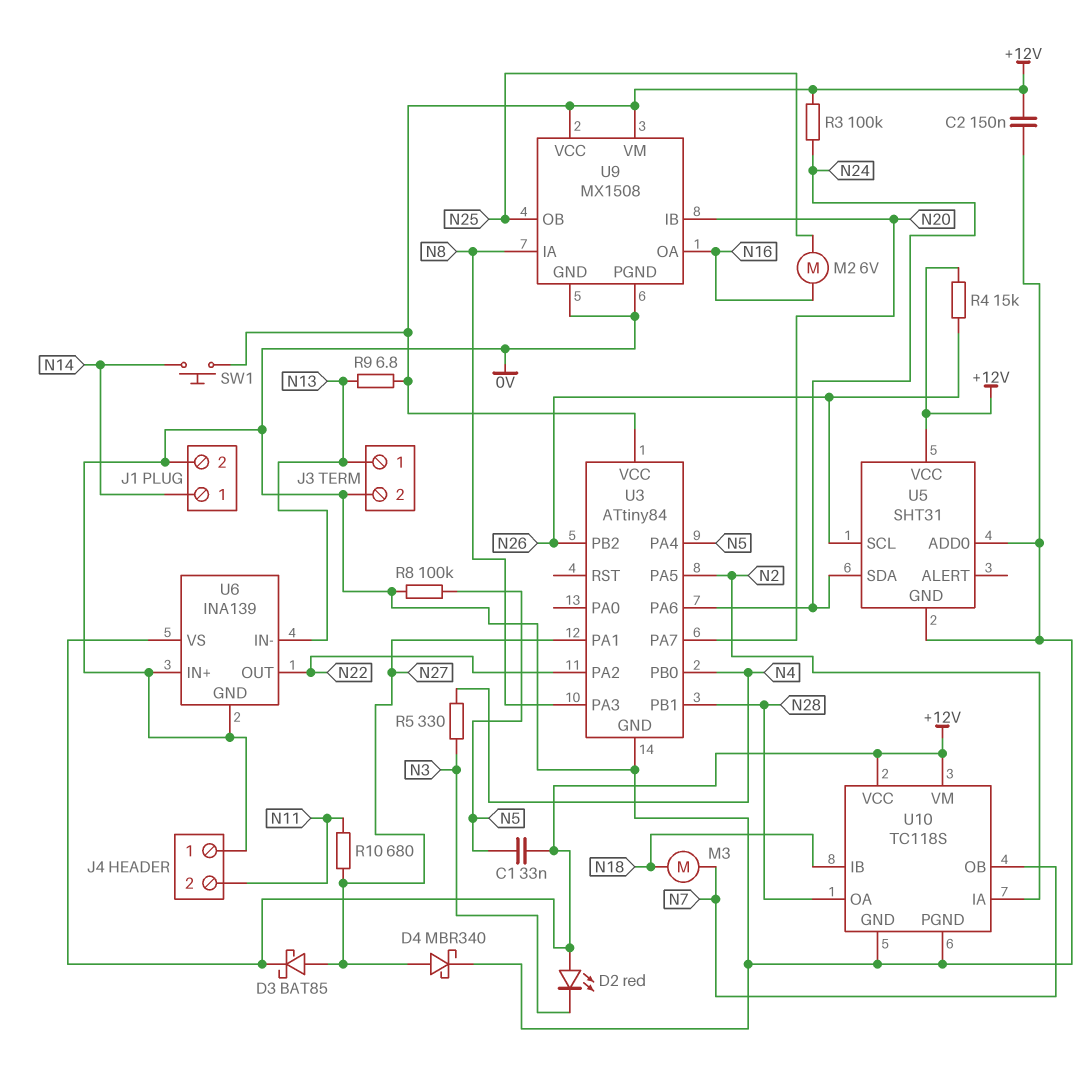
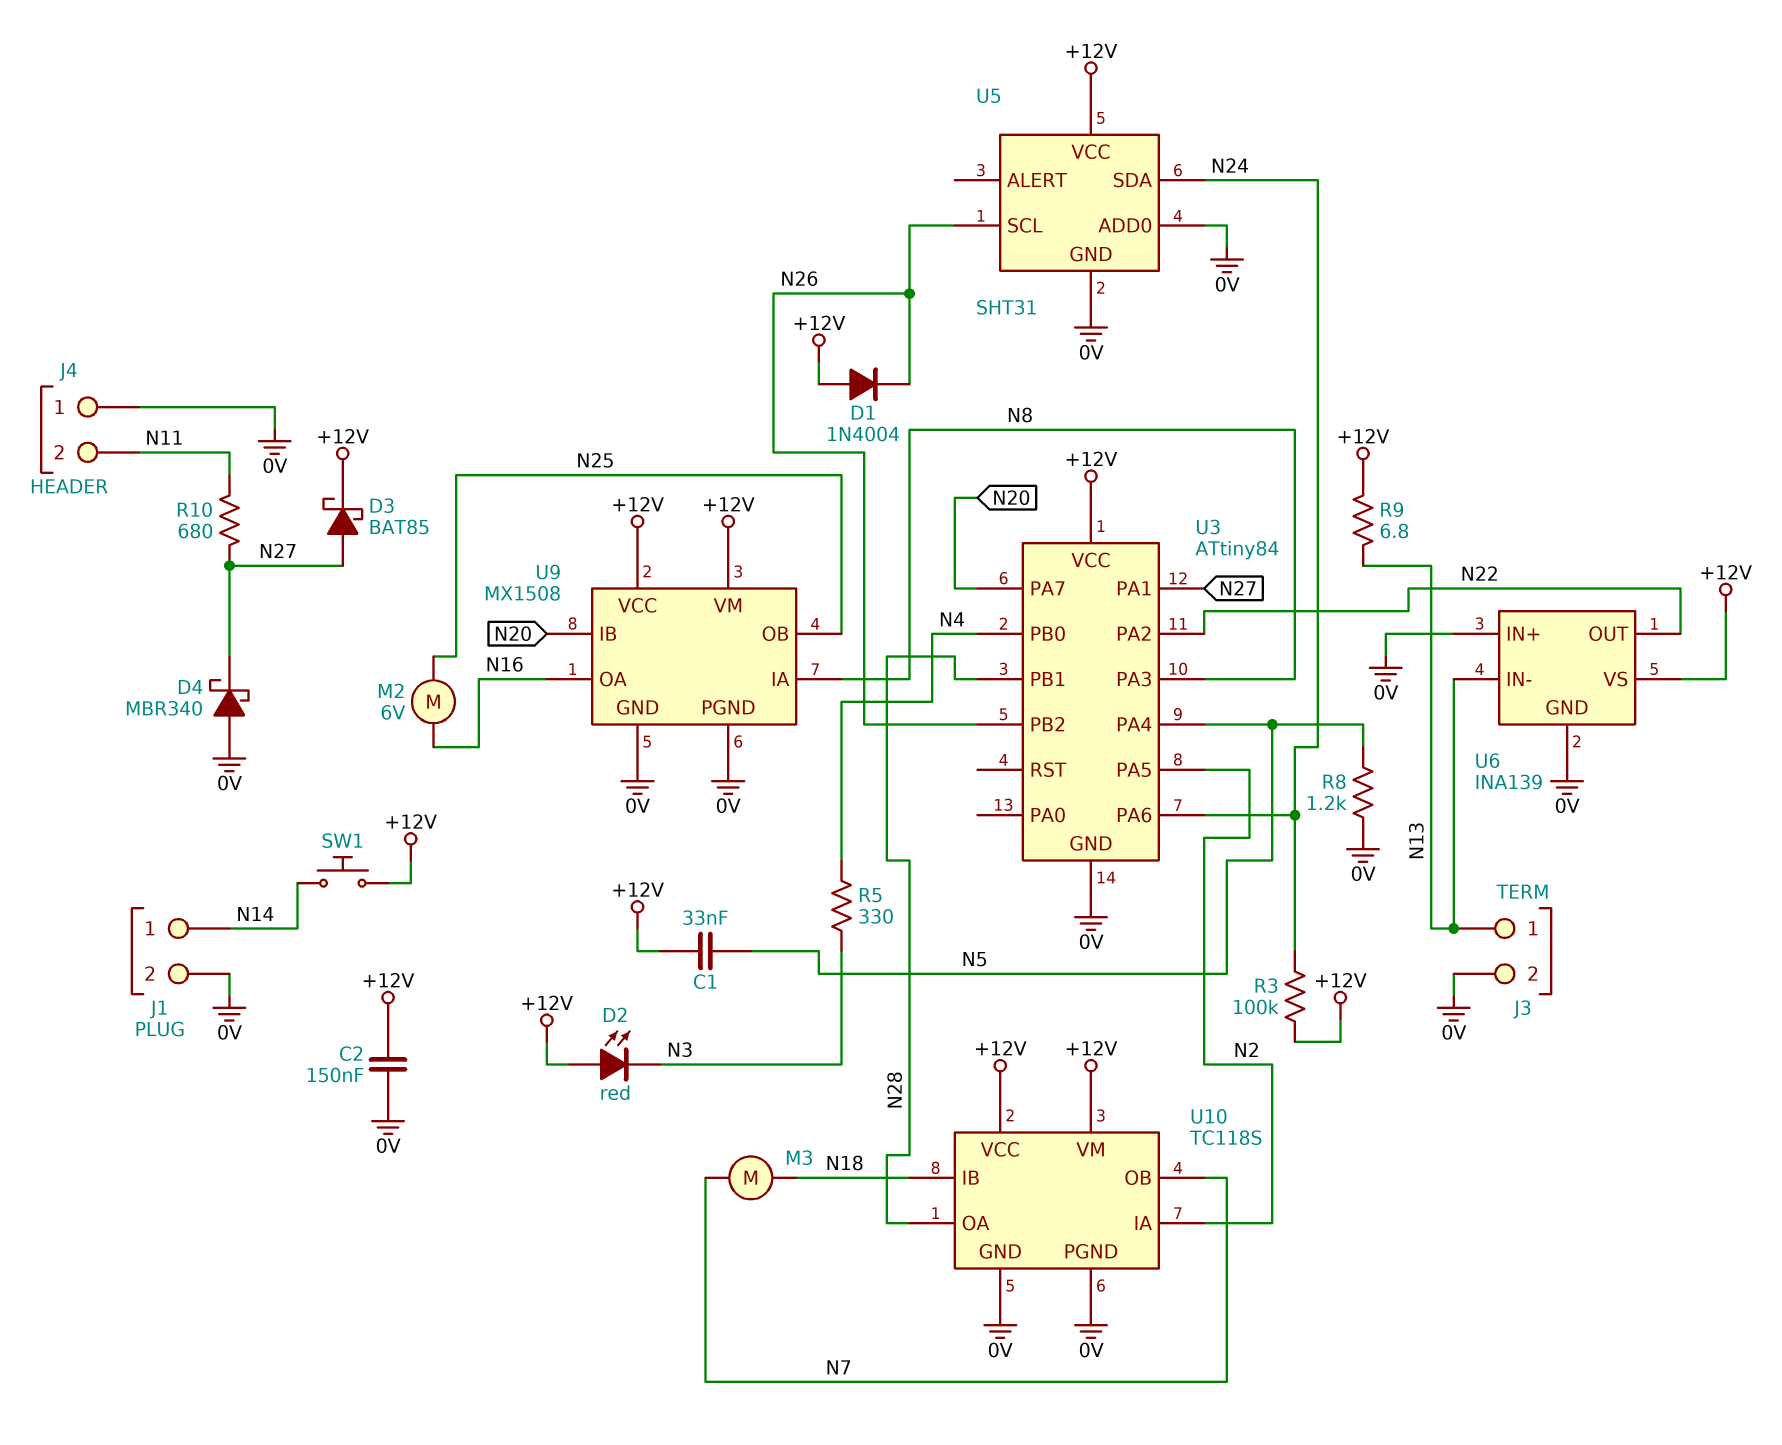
D1: none -> diode 1N4004 (A +12V, K N26)
D4: schottky MBR340 (A N27, K 0V) -> schottky MBR340 (A 0V, K N27)
R4: 15k (+12V, N26) -> none
R8: 100k (0V, N5) -> 1.2k (0V, N5)

